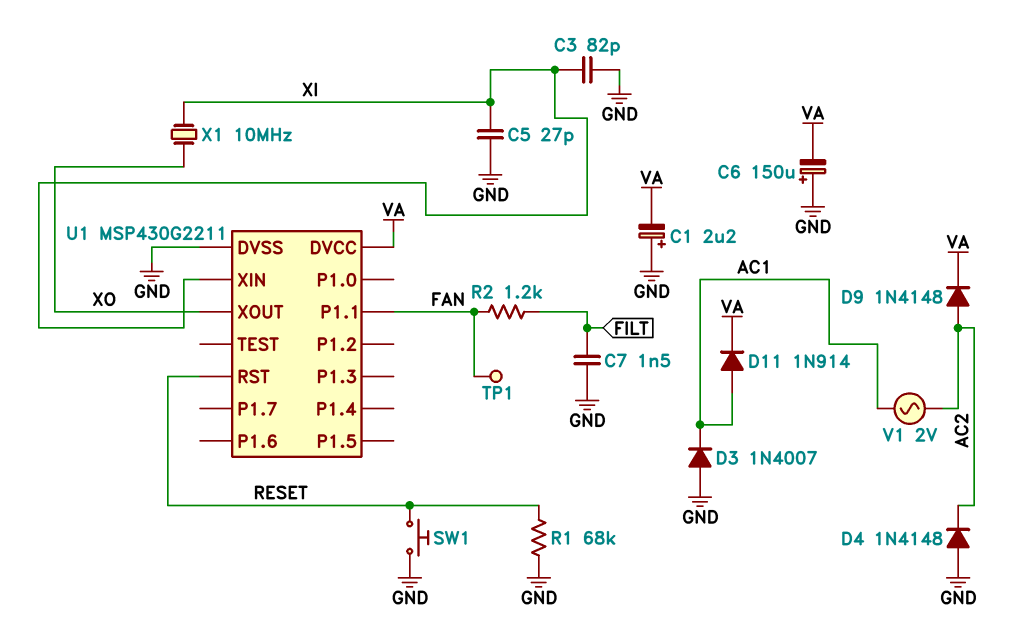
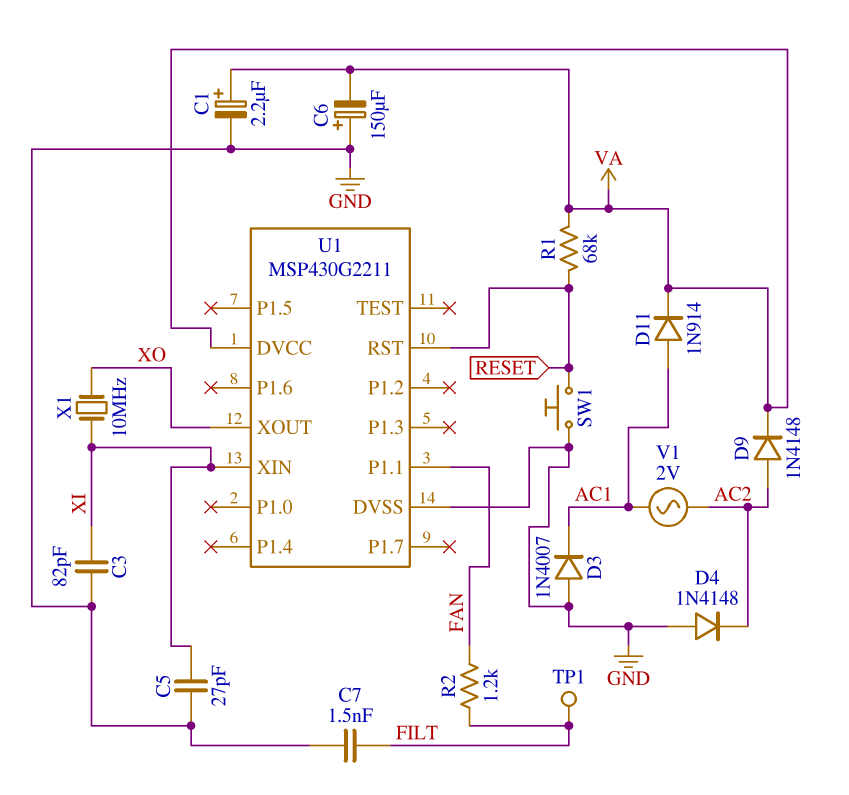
C1: 2.2uF (plus GND, minus VA) -> 2.2uF (plus VA, minus GND)
R1: 68k (GND, RESET) -> 68k (RESET, VA)
TP1: test point (FAN) -> test point (FILT)

